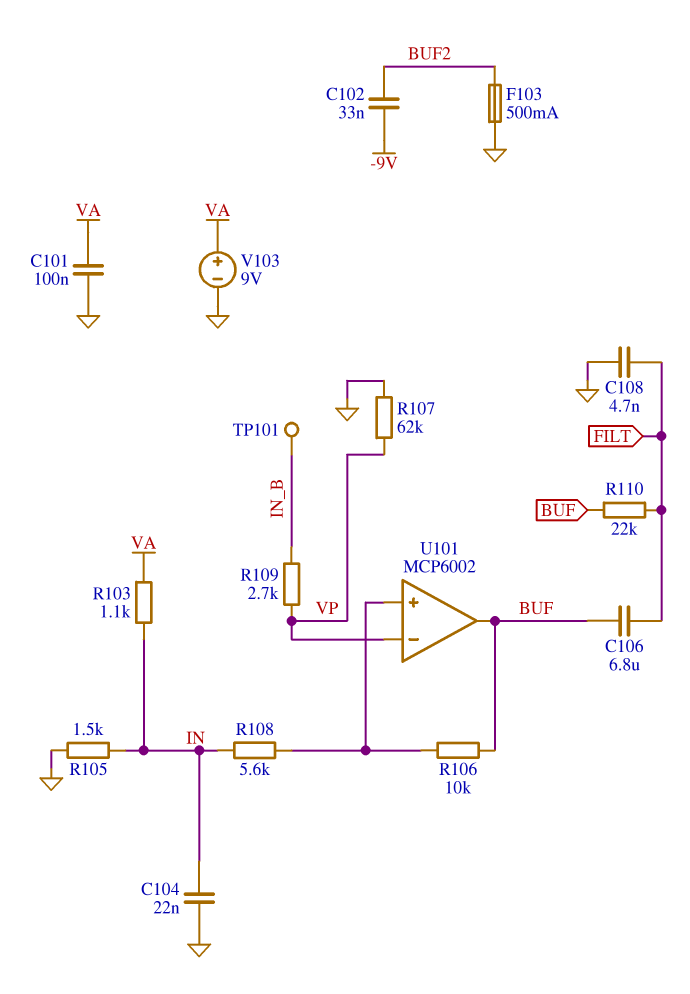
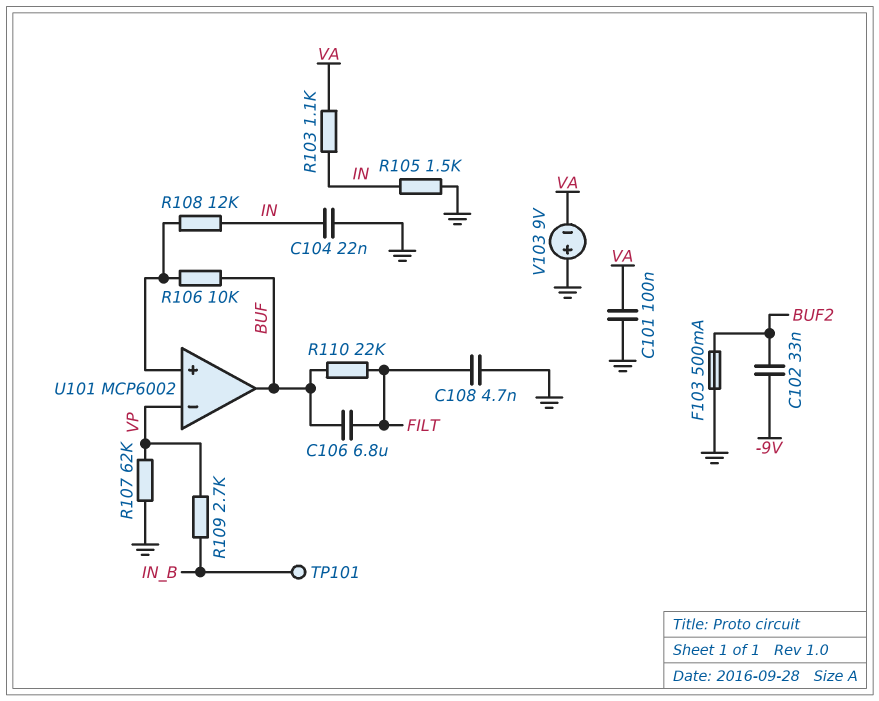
R108: 5.6k (IN, U101/in+) -> 12k (IN, U101/in+)
V103: 9V (plus VA, minus GND) -> 9V (plus GND, minus VA)

